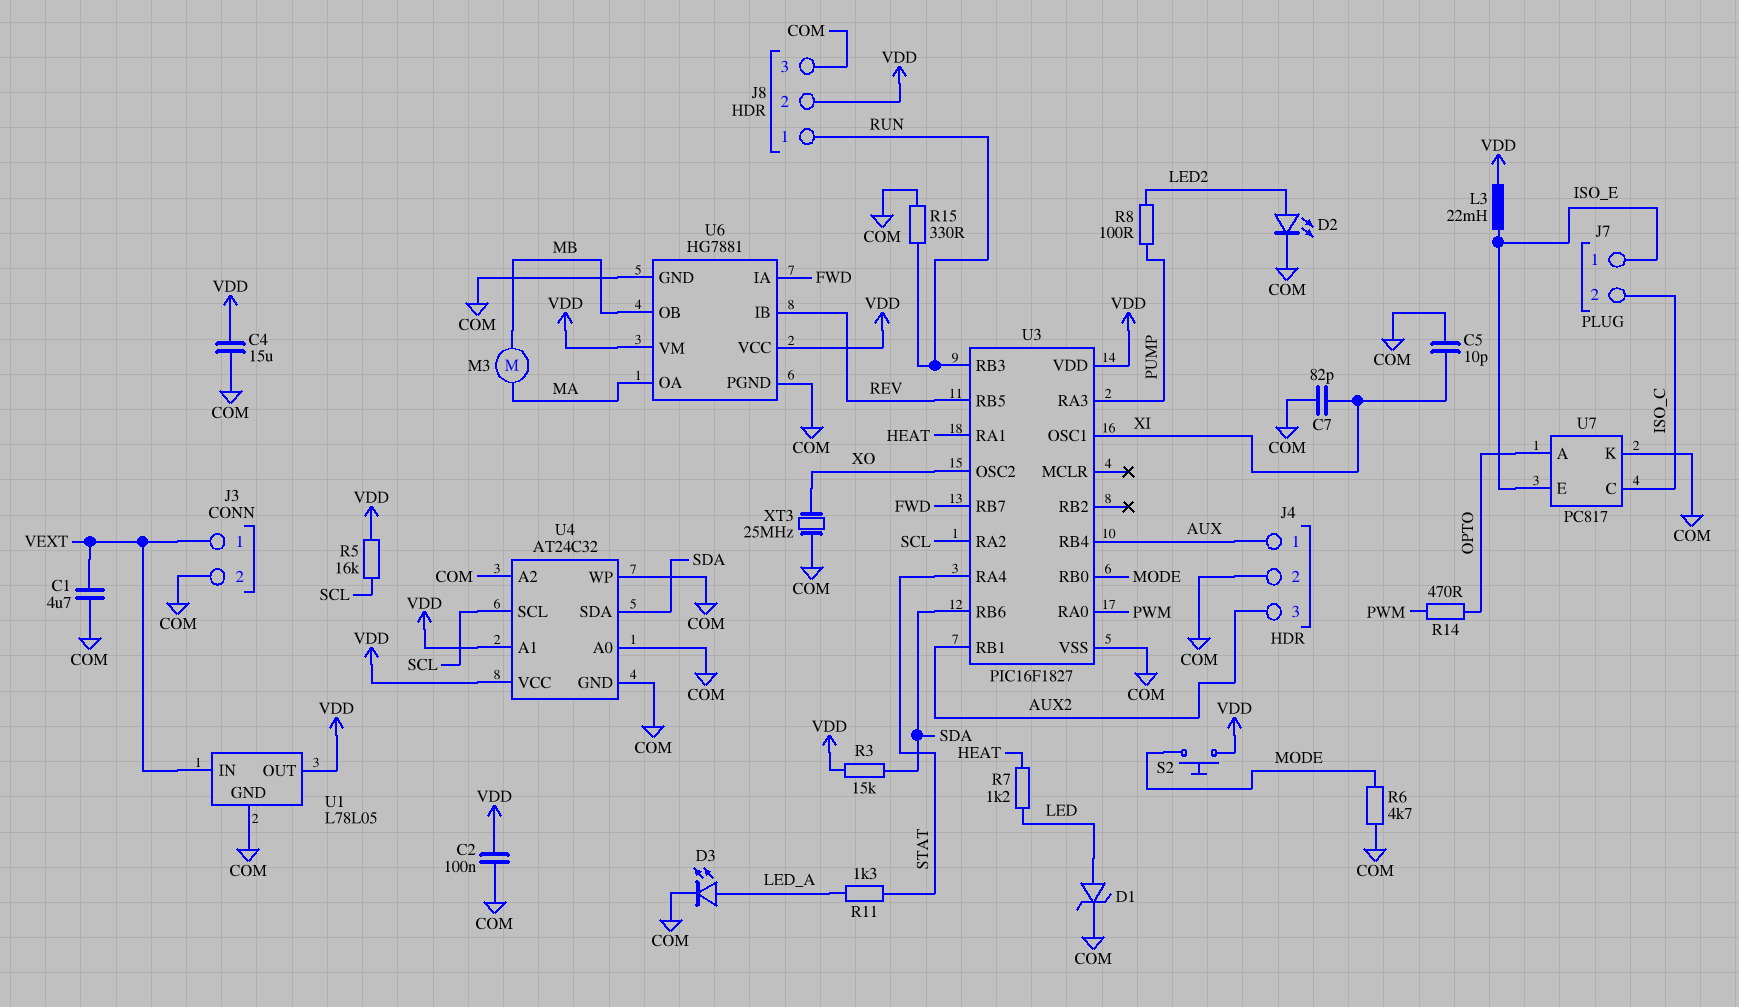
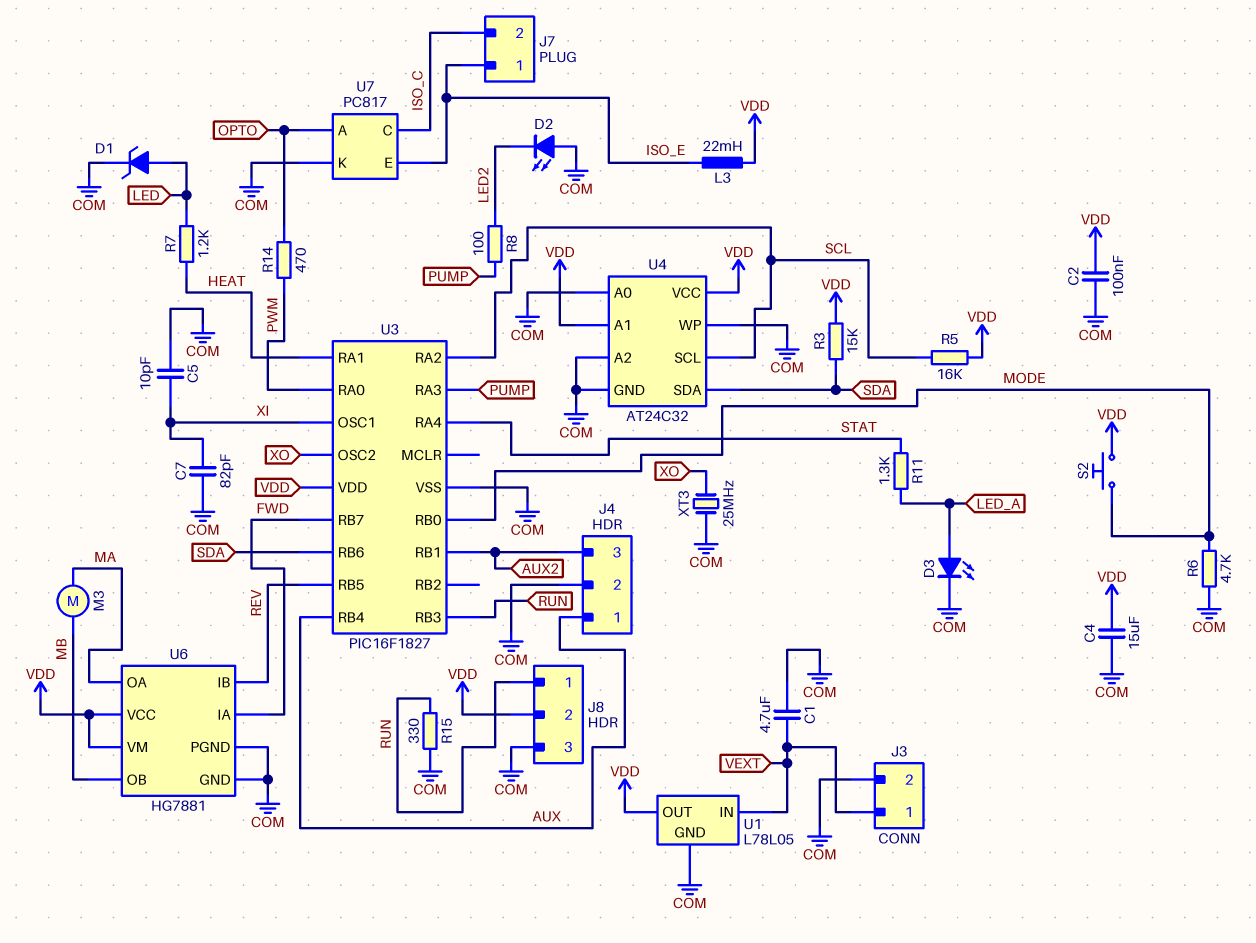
D2: LED (A LED2, K COM) -> LED (A COM, K LED2)

